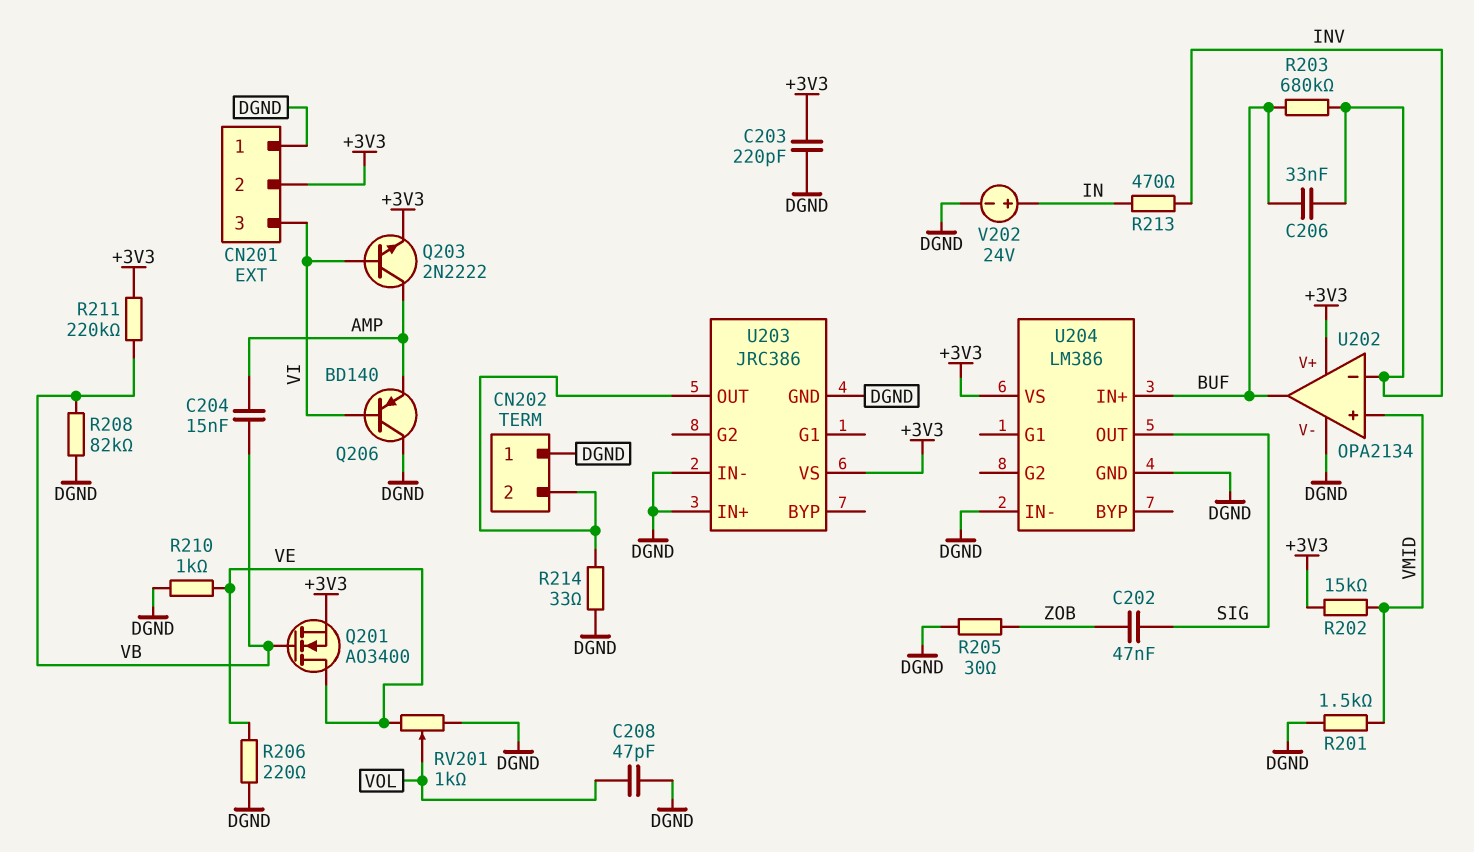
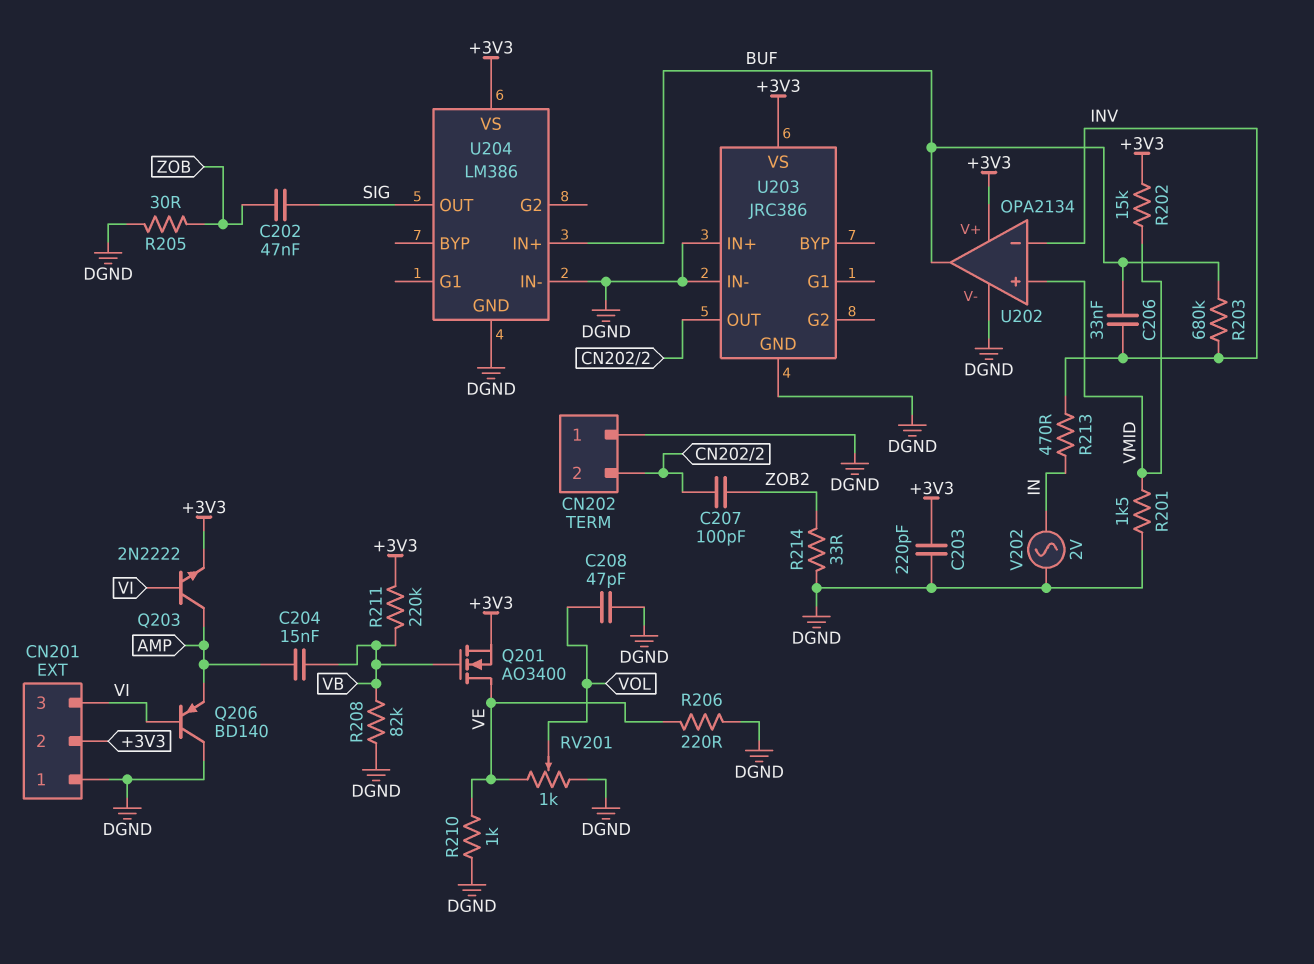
C207: none -> 100pF (CN202/2, ZOB2)
R214: 33 (CN202/2, DGND) -> 33 (DGND, ZOB2)
V202: 24V (plus IN, minus DGND) -> AC 2V (DGND, IN)

